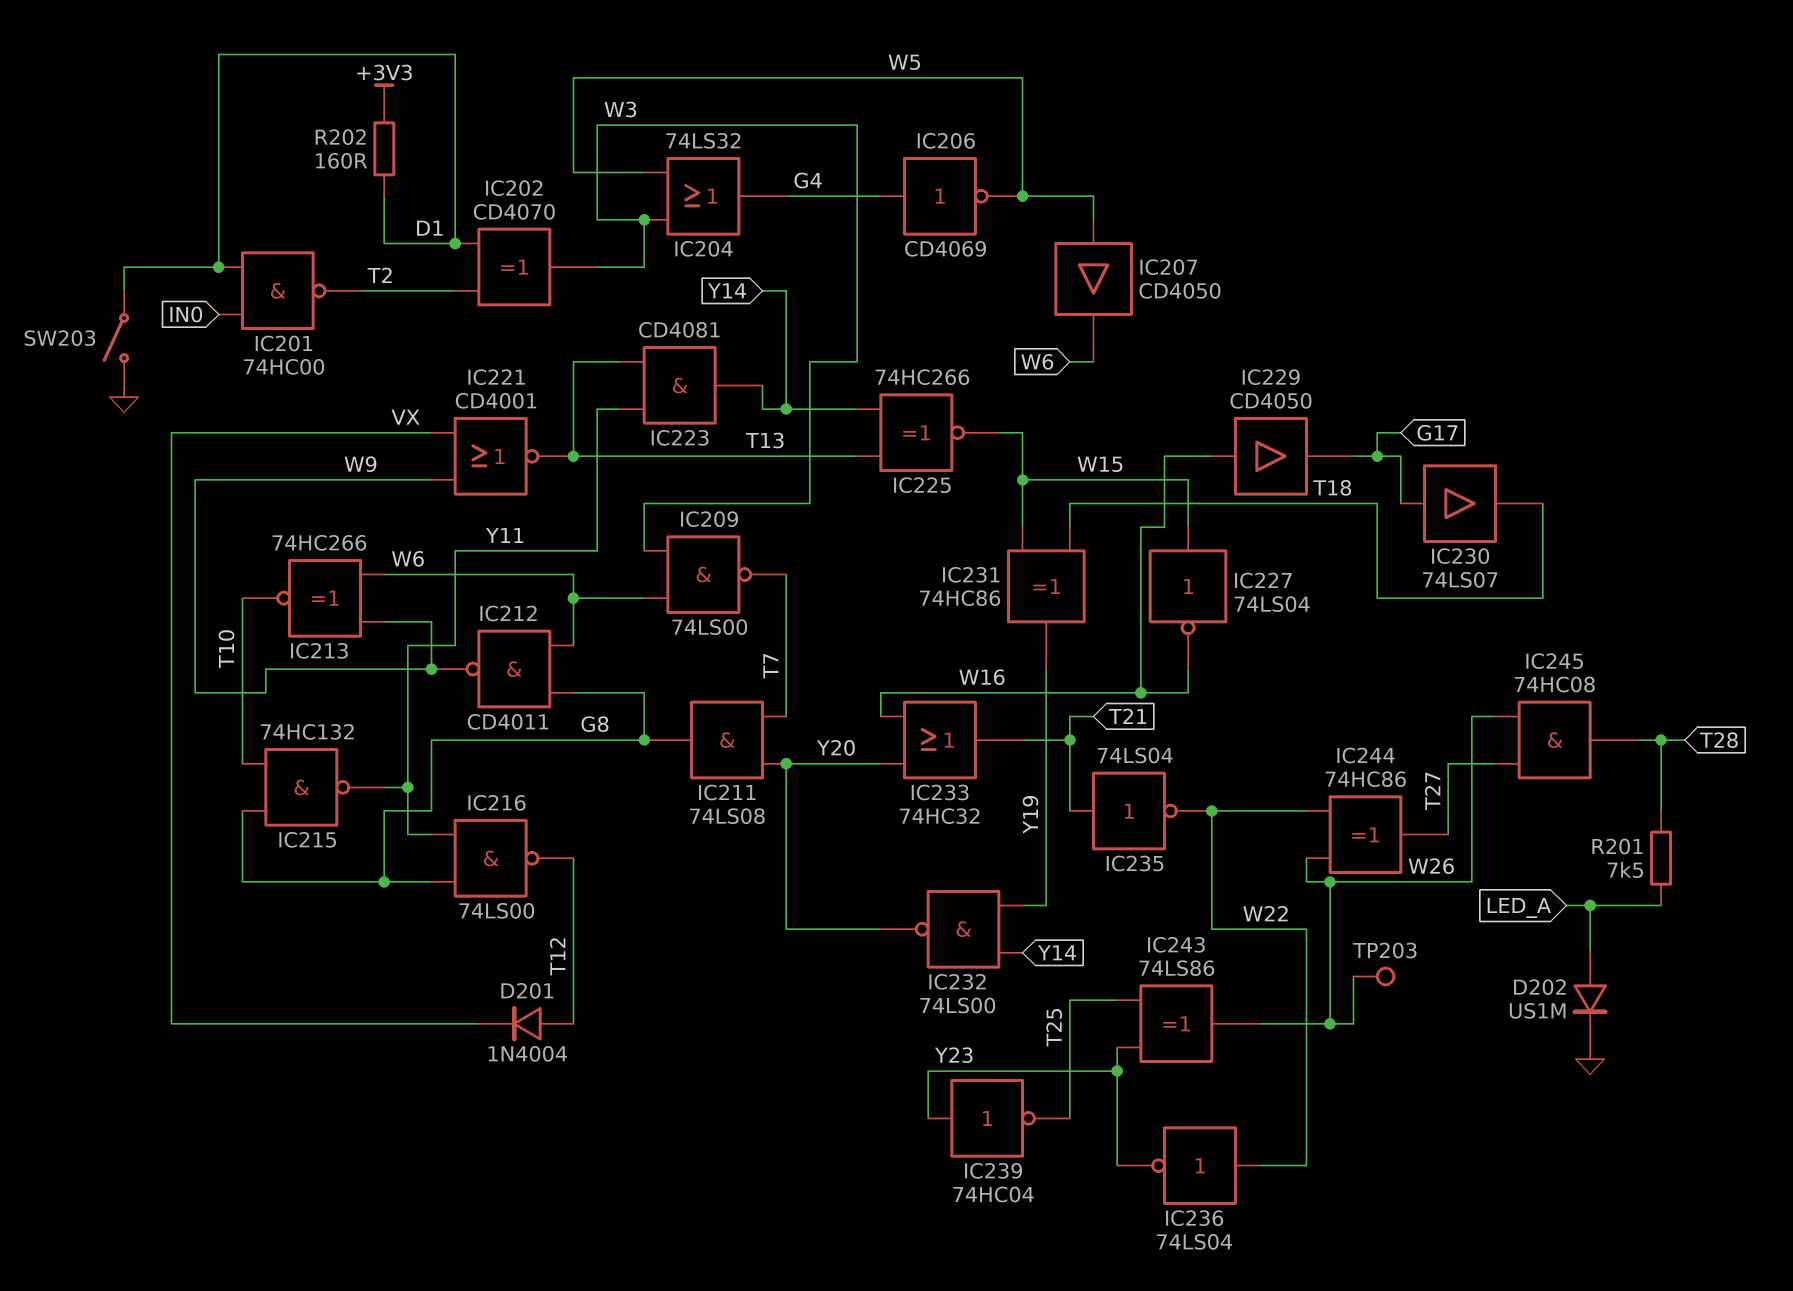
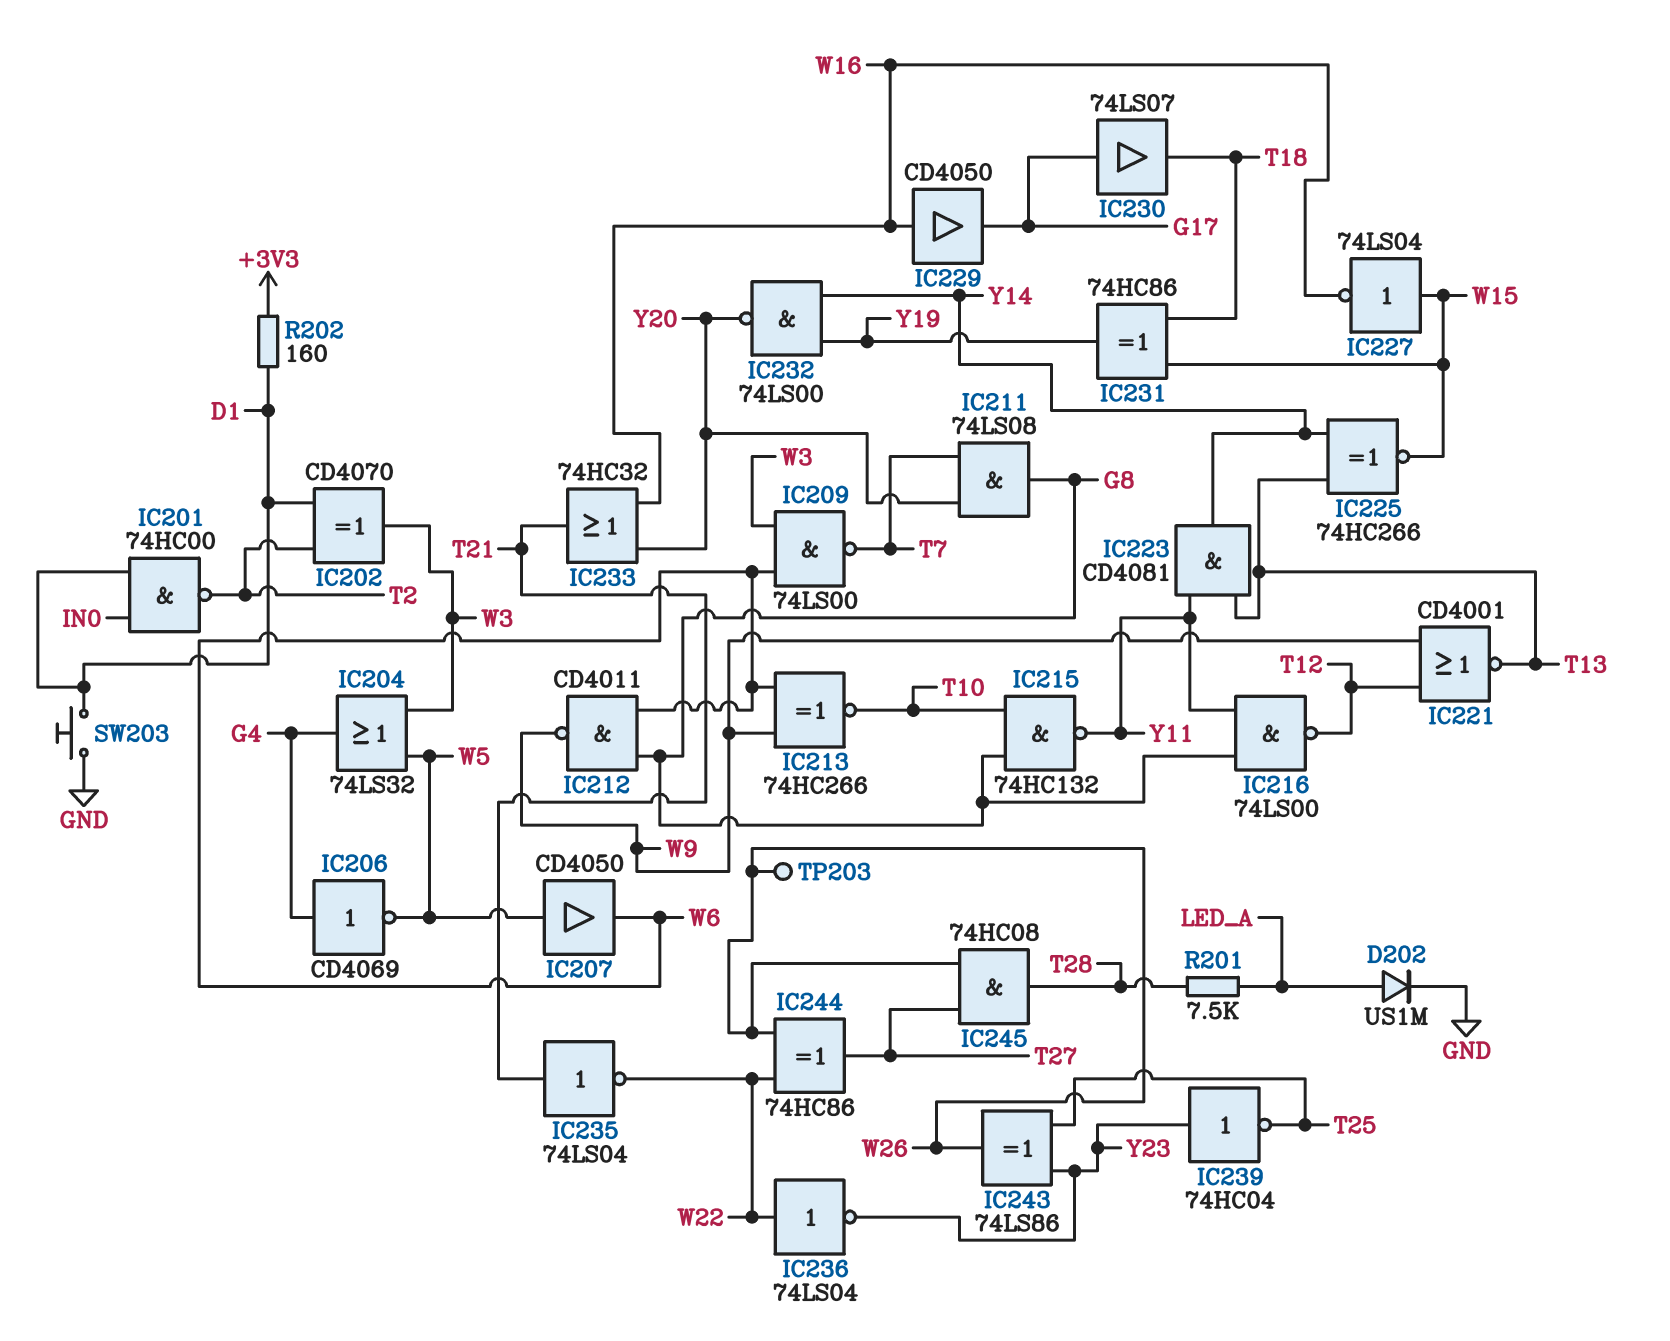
D201: diode 1N4004 (A T12, K VX) -> none
IC221: NOR CD4001 (in VX, in W9, out T13) -> NOR CD4001 (in T12, in W9, out T13)
SW203: switch (D1, GND) -> button (D1, GND)

